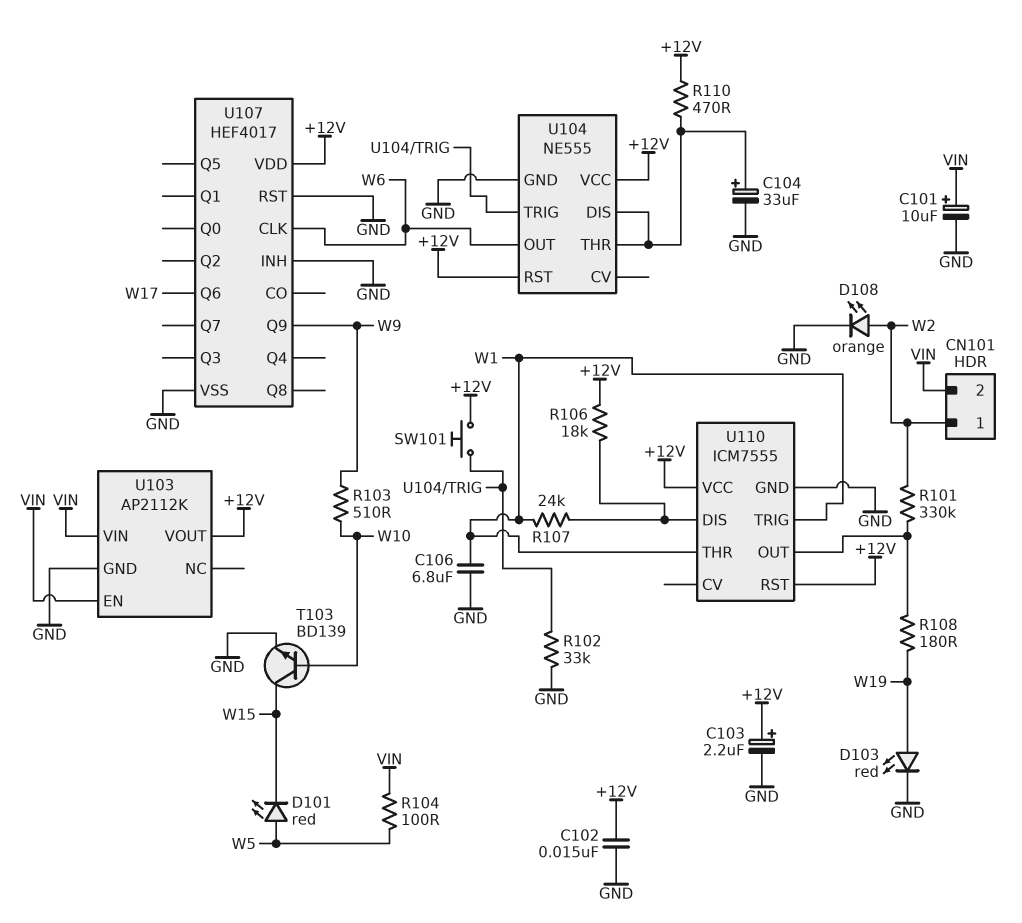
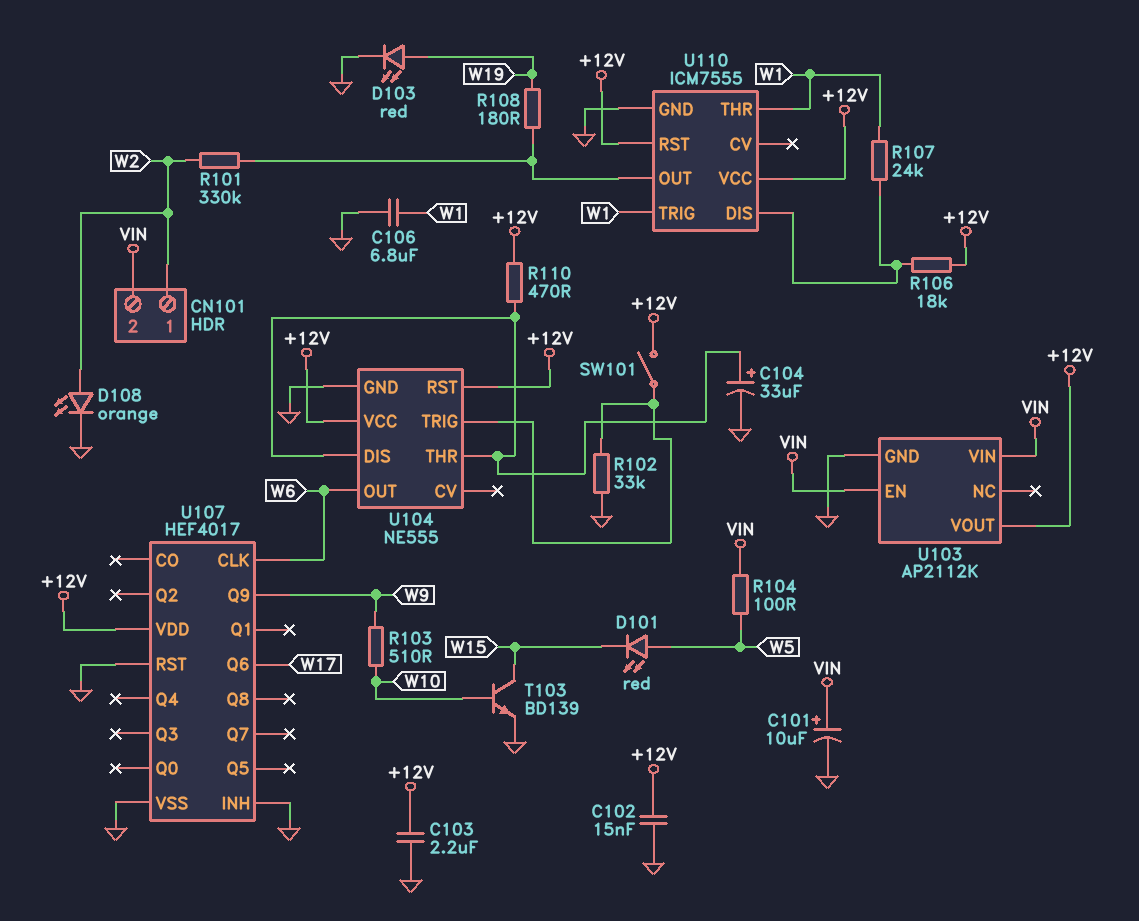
C103: 2.2uF (plus +12V, minus GND) -> 2.2uF (+12V, GND)
SW101: button (+12V, U104/TRIG) -> switch (+12V, U104/TRIG)

